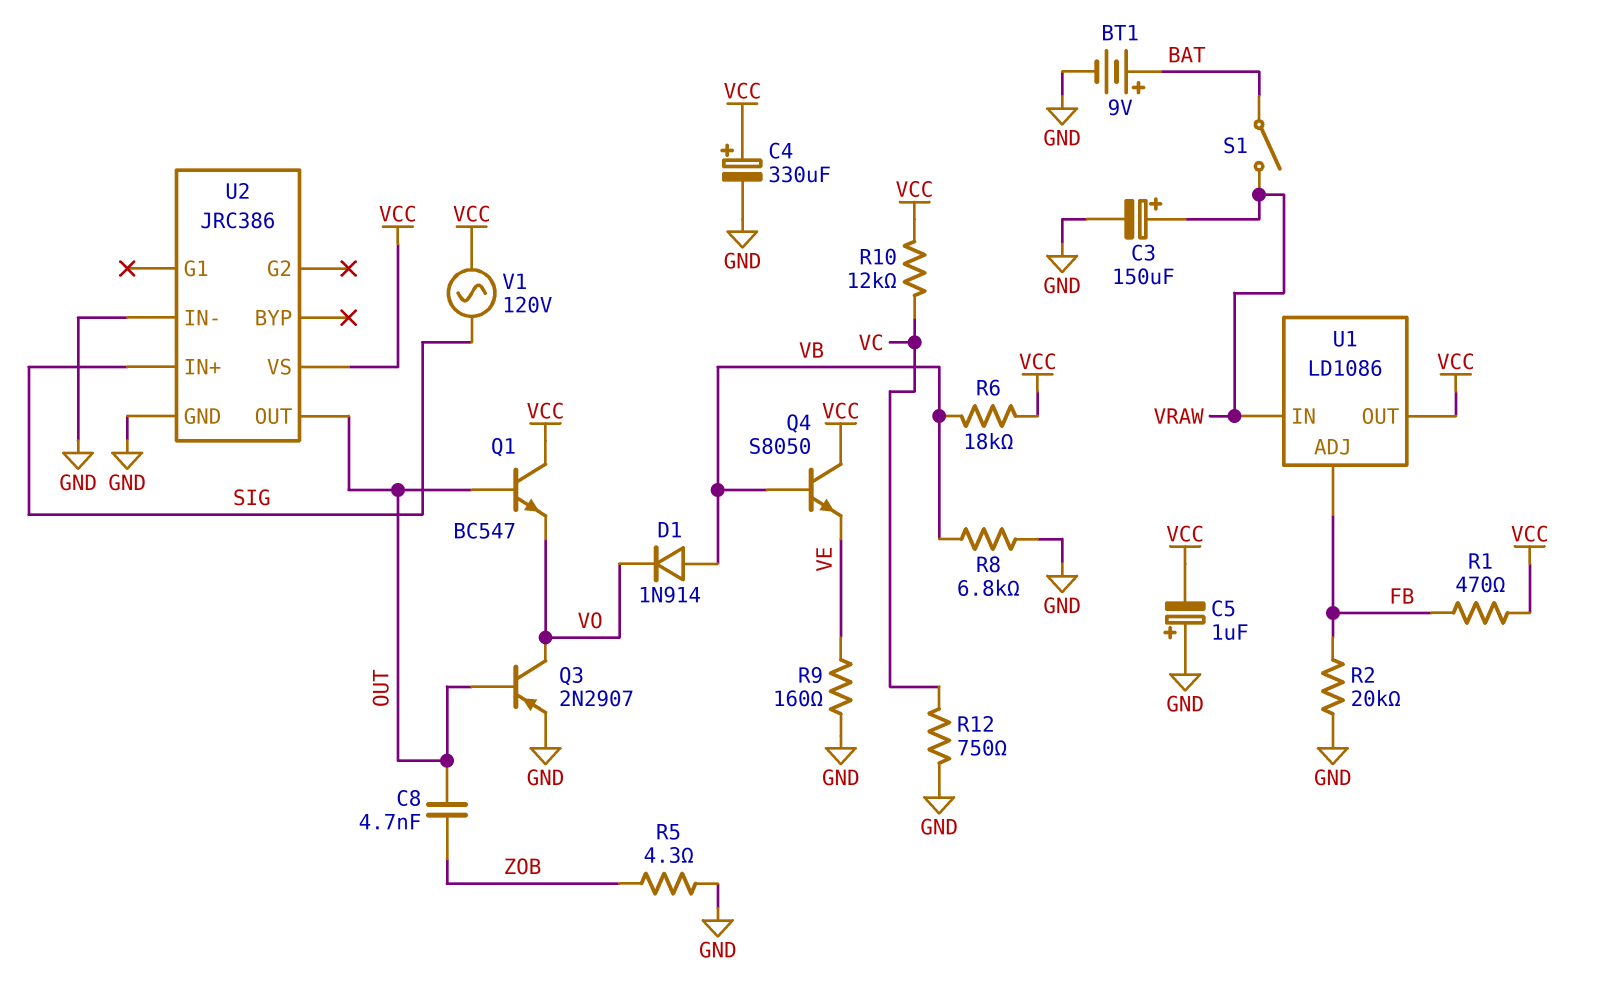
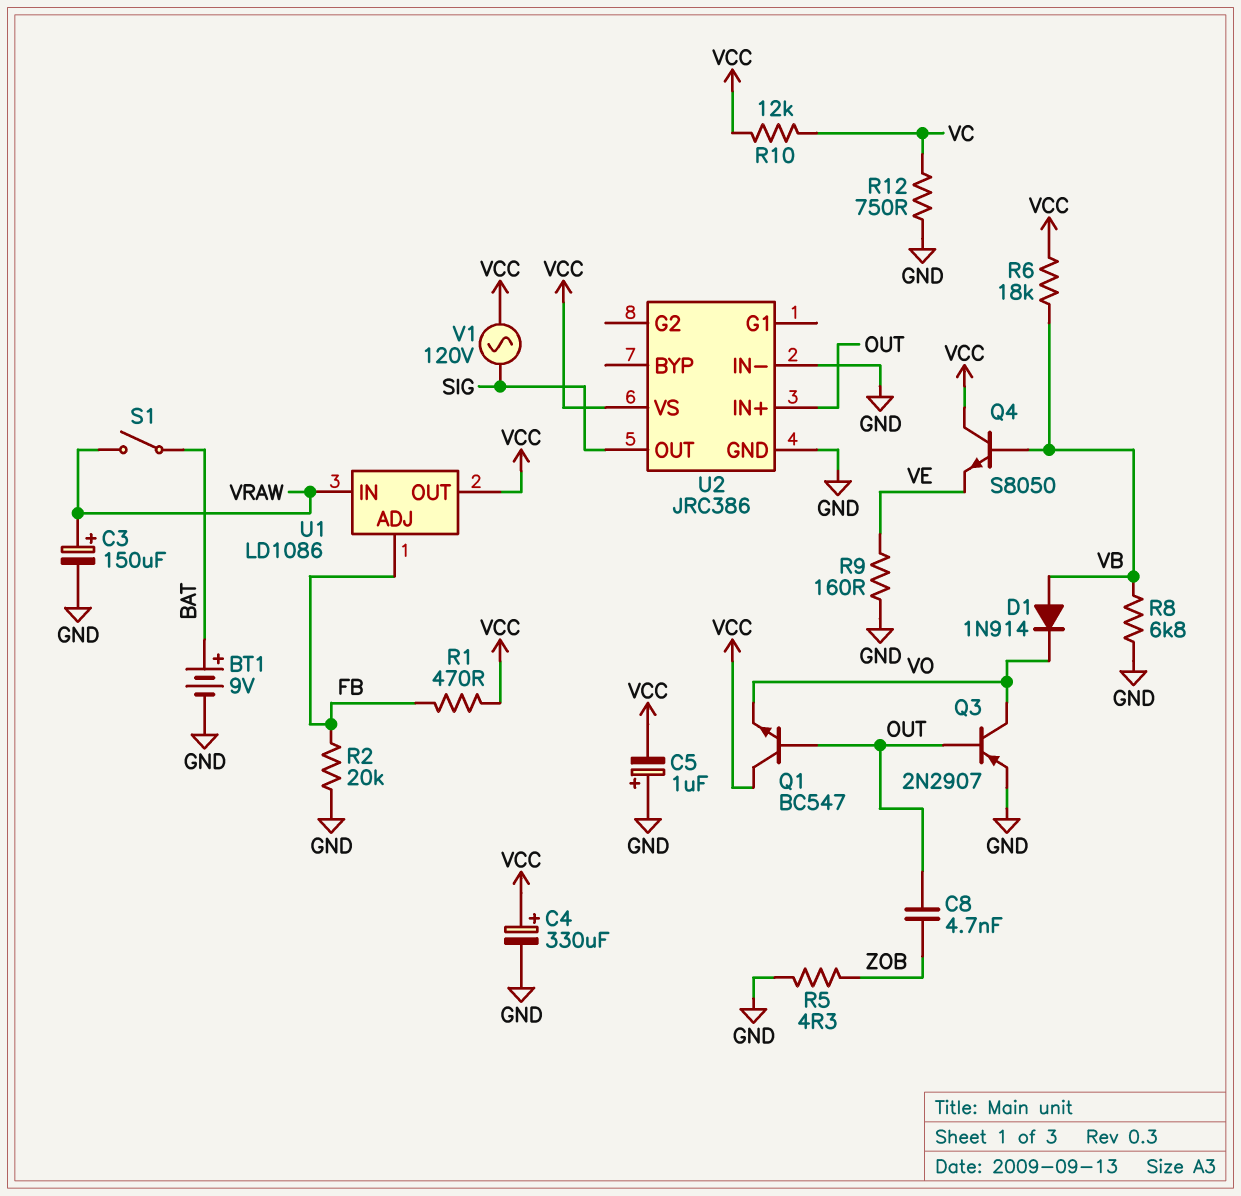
U2 pin IN+: SIG -> OUT
U2 pin OUT: OUT -> SIG

